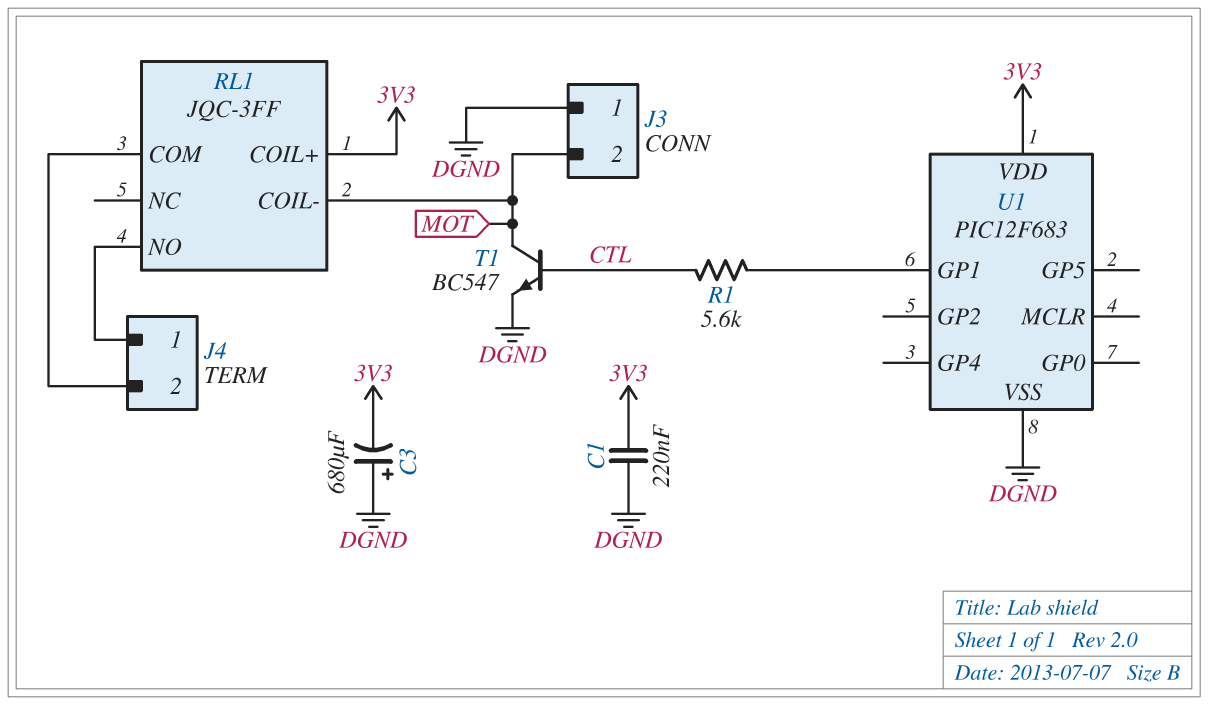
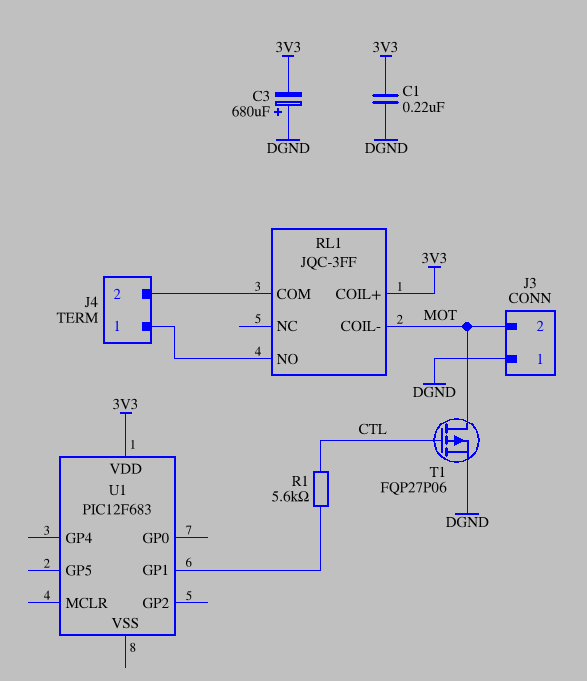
T1: NPN BC547 (B CTL, C MOT, E DGND) -> PMOS FQP27P06 (G CTL, D MOT, S DGND)
U1 pin VSS: DGND -> none

